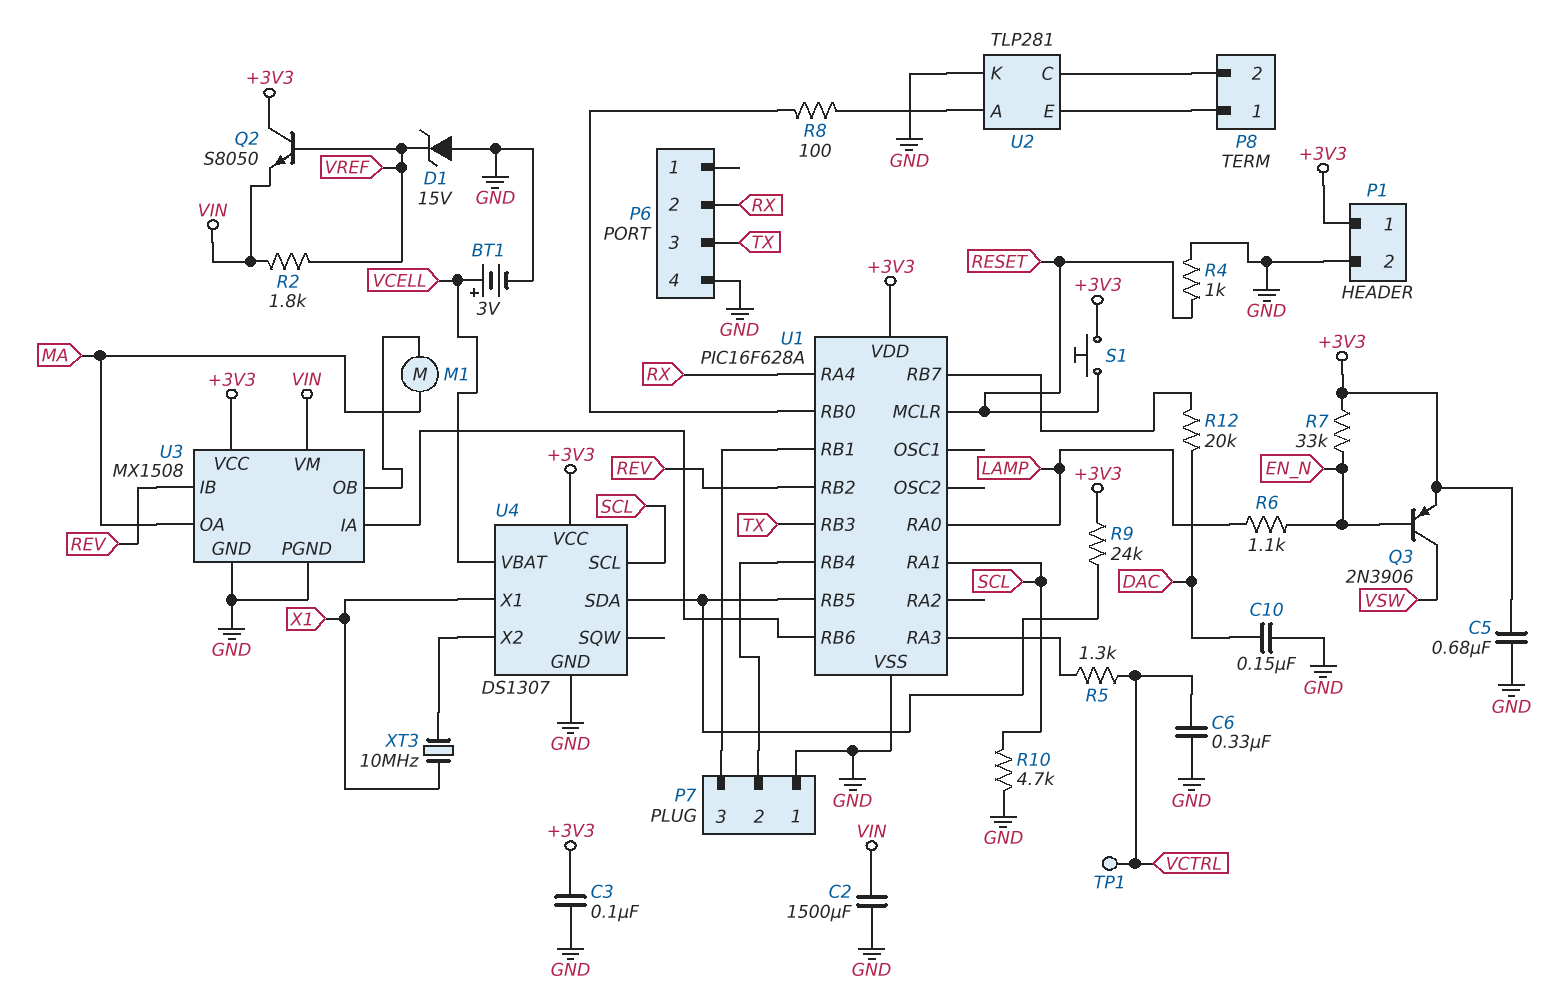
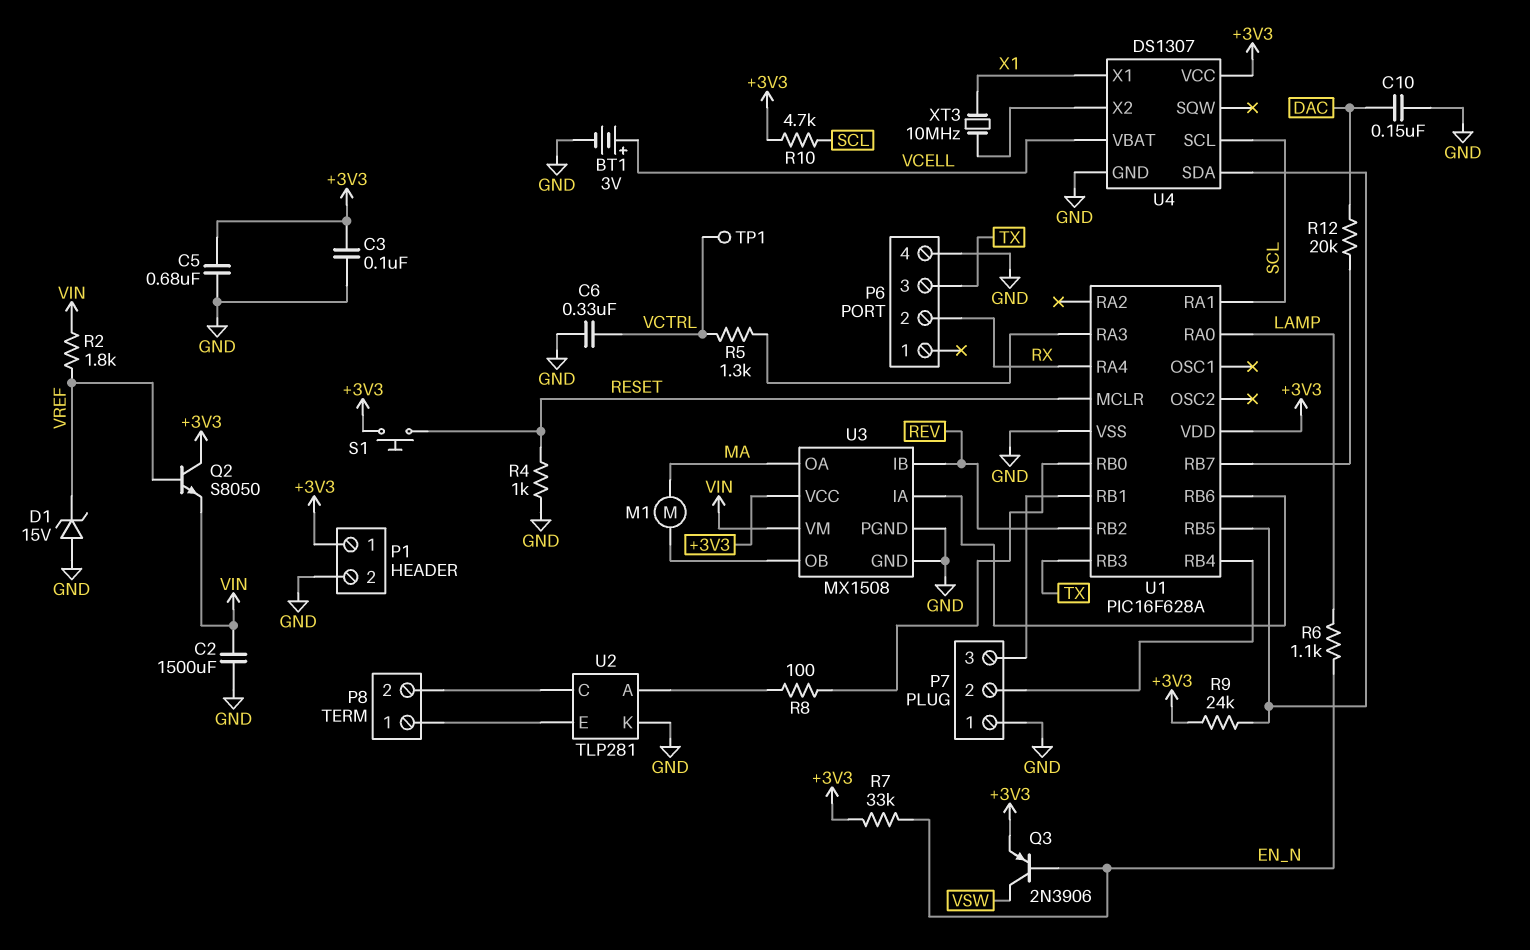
R10: 4.7k (GND, SCL) -> 4.7k (+3V3, SCL)

